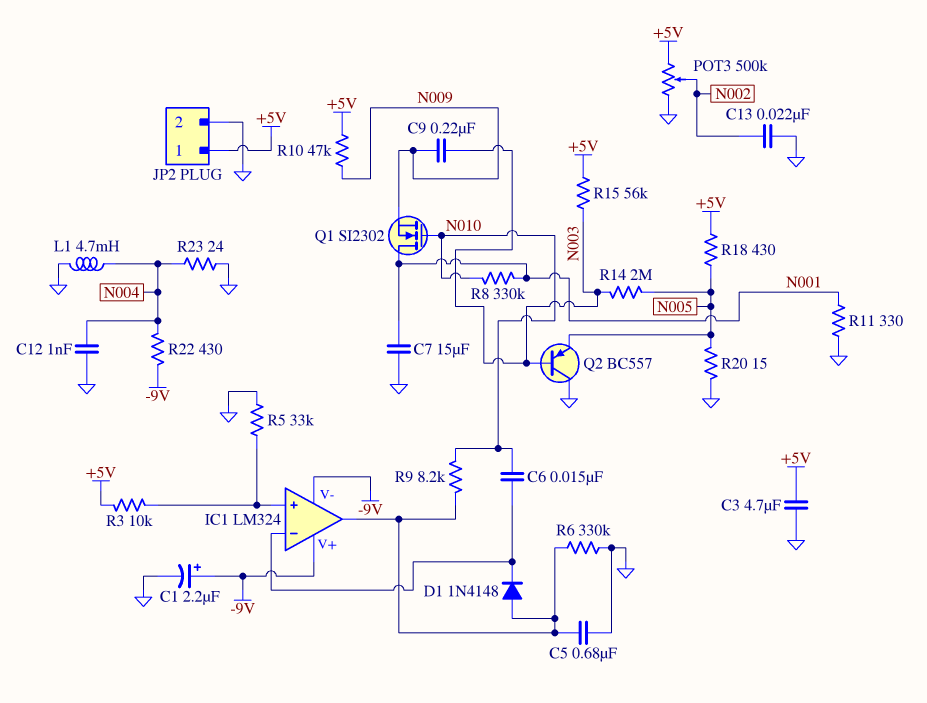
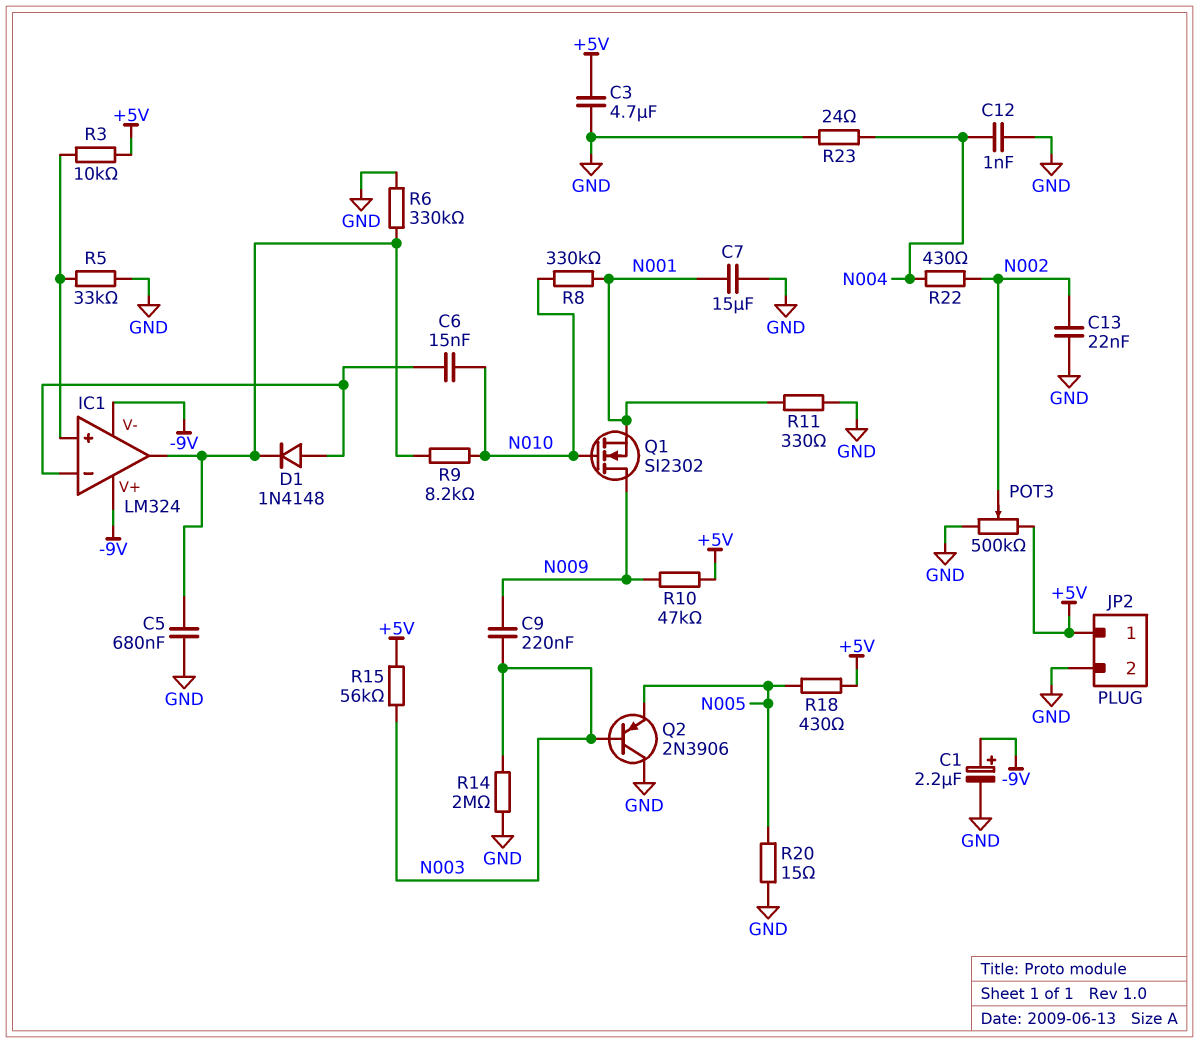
D1: diode 1N4148 (A IC1/out, K IC1/in-) -> diode 1N4148 (A IC1/in-, K IC1/out)
L1: 4.7mH (GND, N004) -> none
Q1: NMOS SI2302 (G N010, D N001, S N009) -> NMOS SI2302 (G N010, D N009, S N001)
Q2: PNP BC557 (B N003, C GND, E N005) -> PNP 2N3906 (B N003, C GND, E N005)
R14: 2M (N003, N005) -> 2M (GND, N003)
R22: 430 (-9V, N004) -> 430 (N002, N004)

